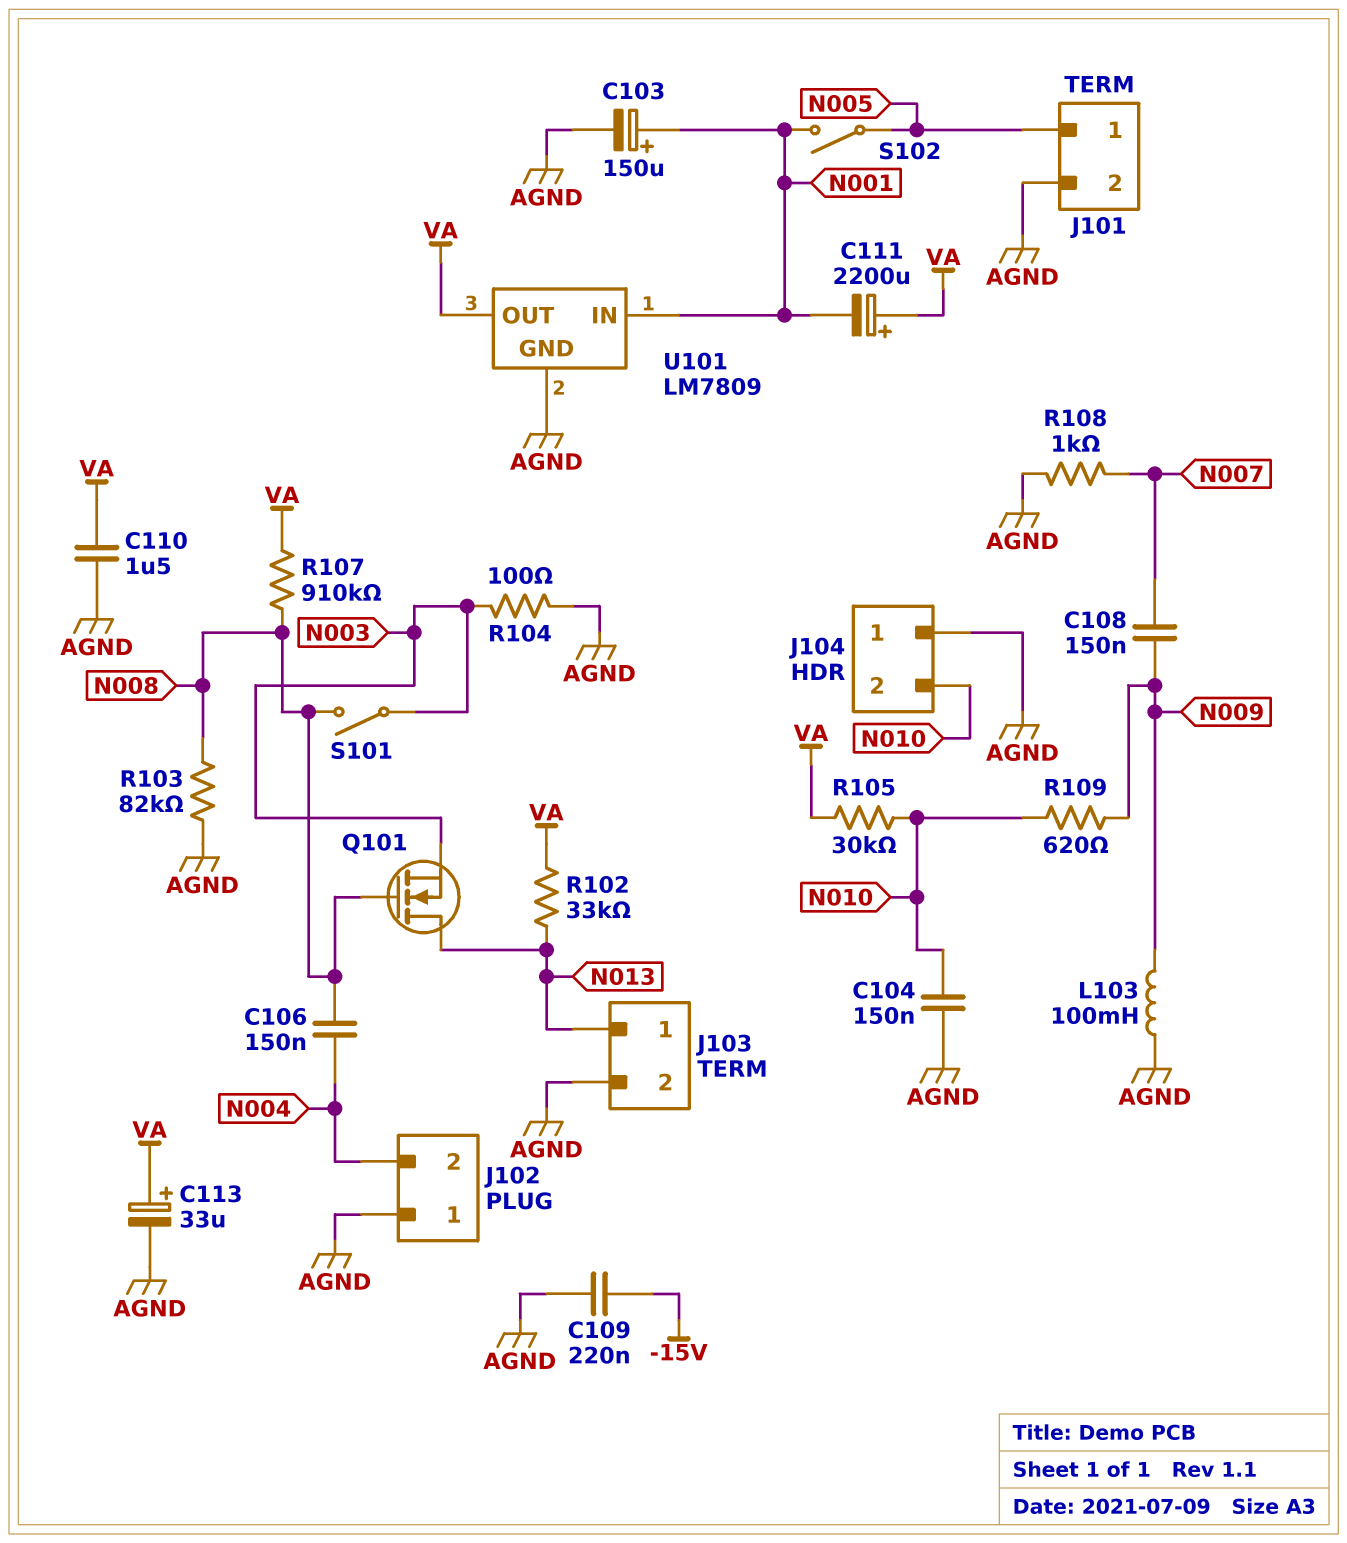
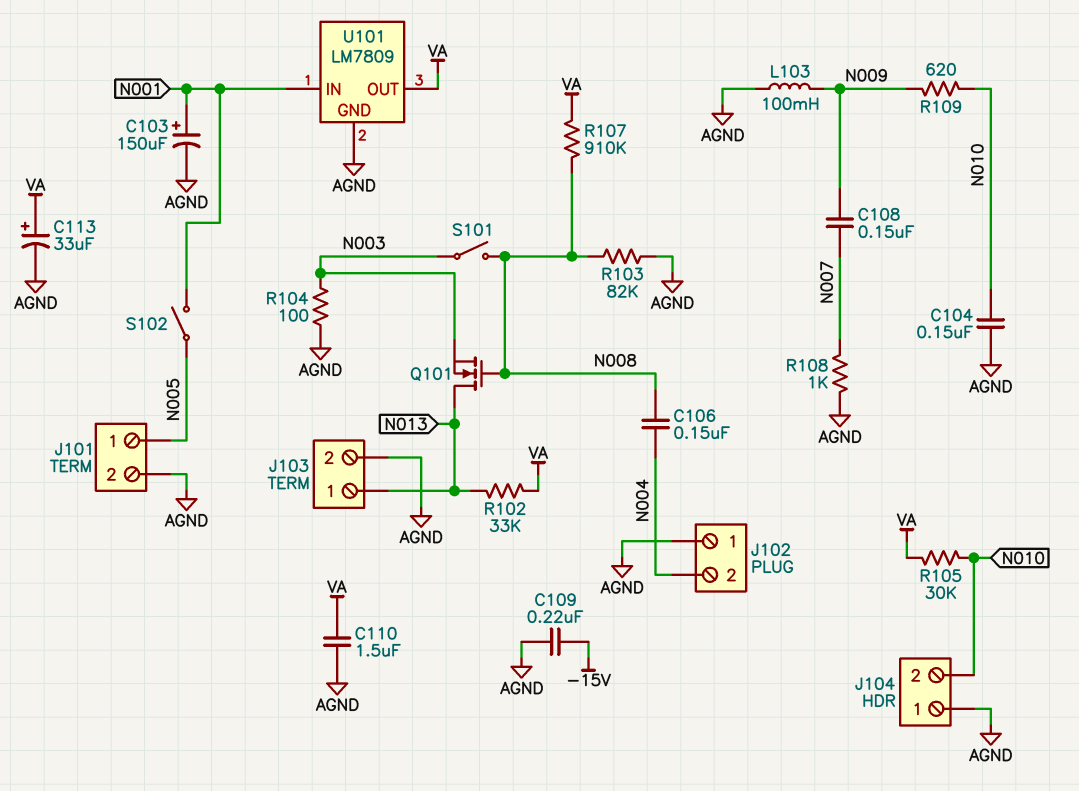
C111: 2200uF (plus VA, minus N001) -> none

